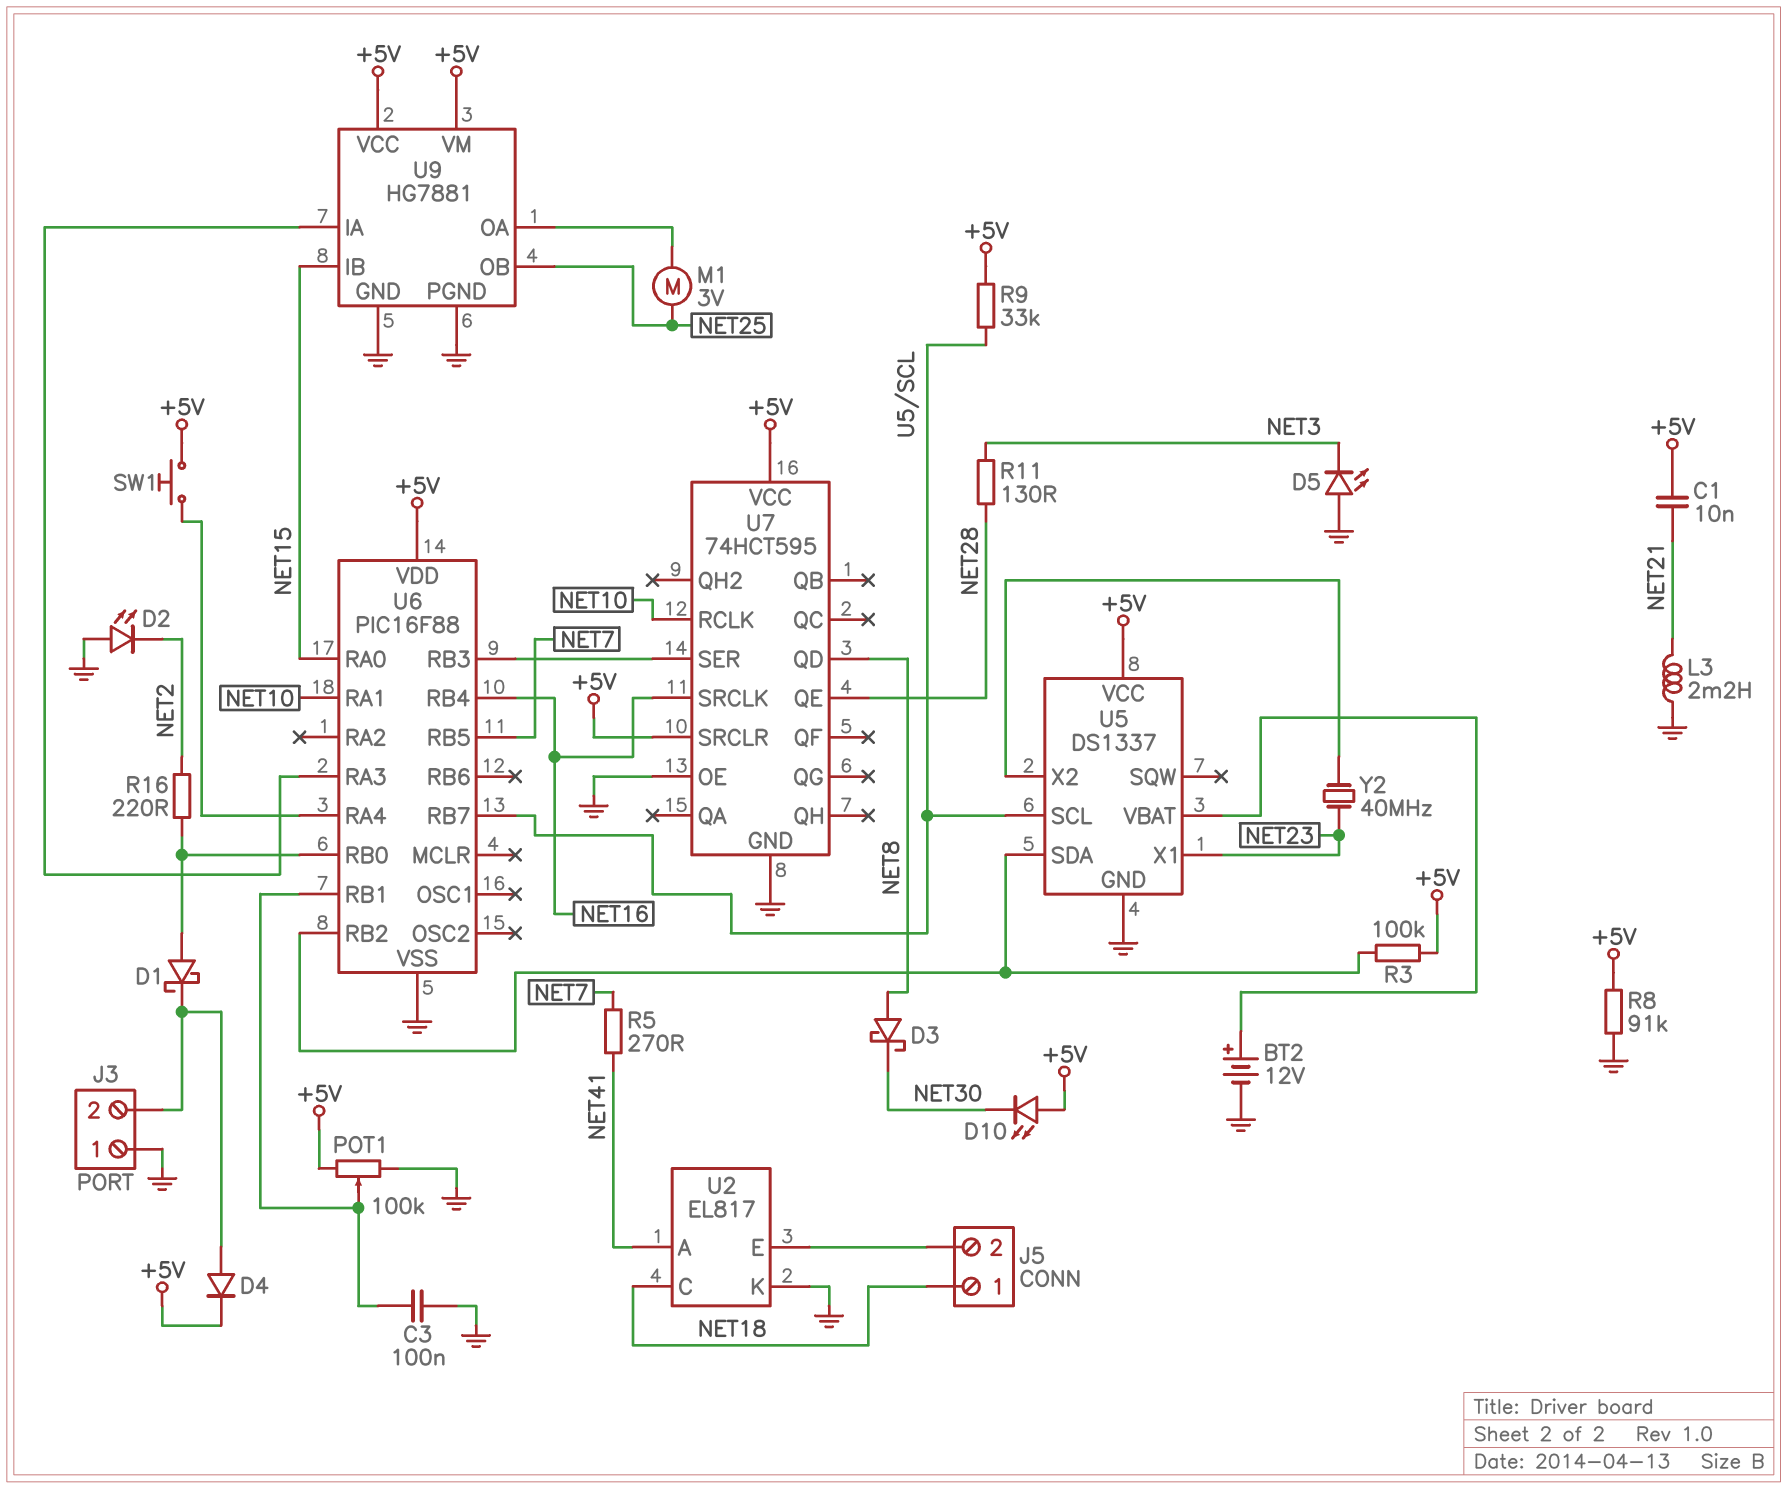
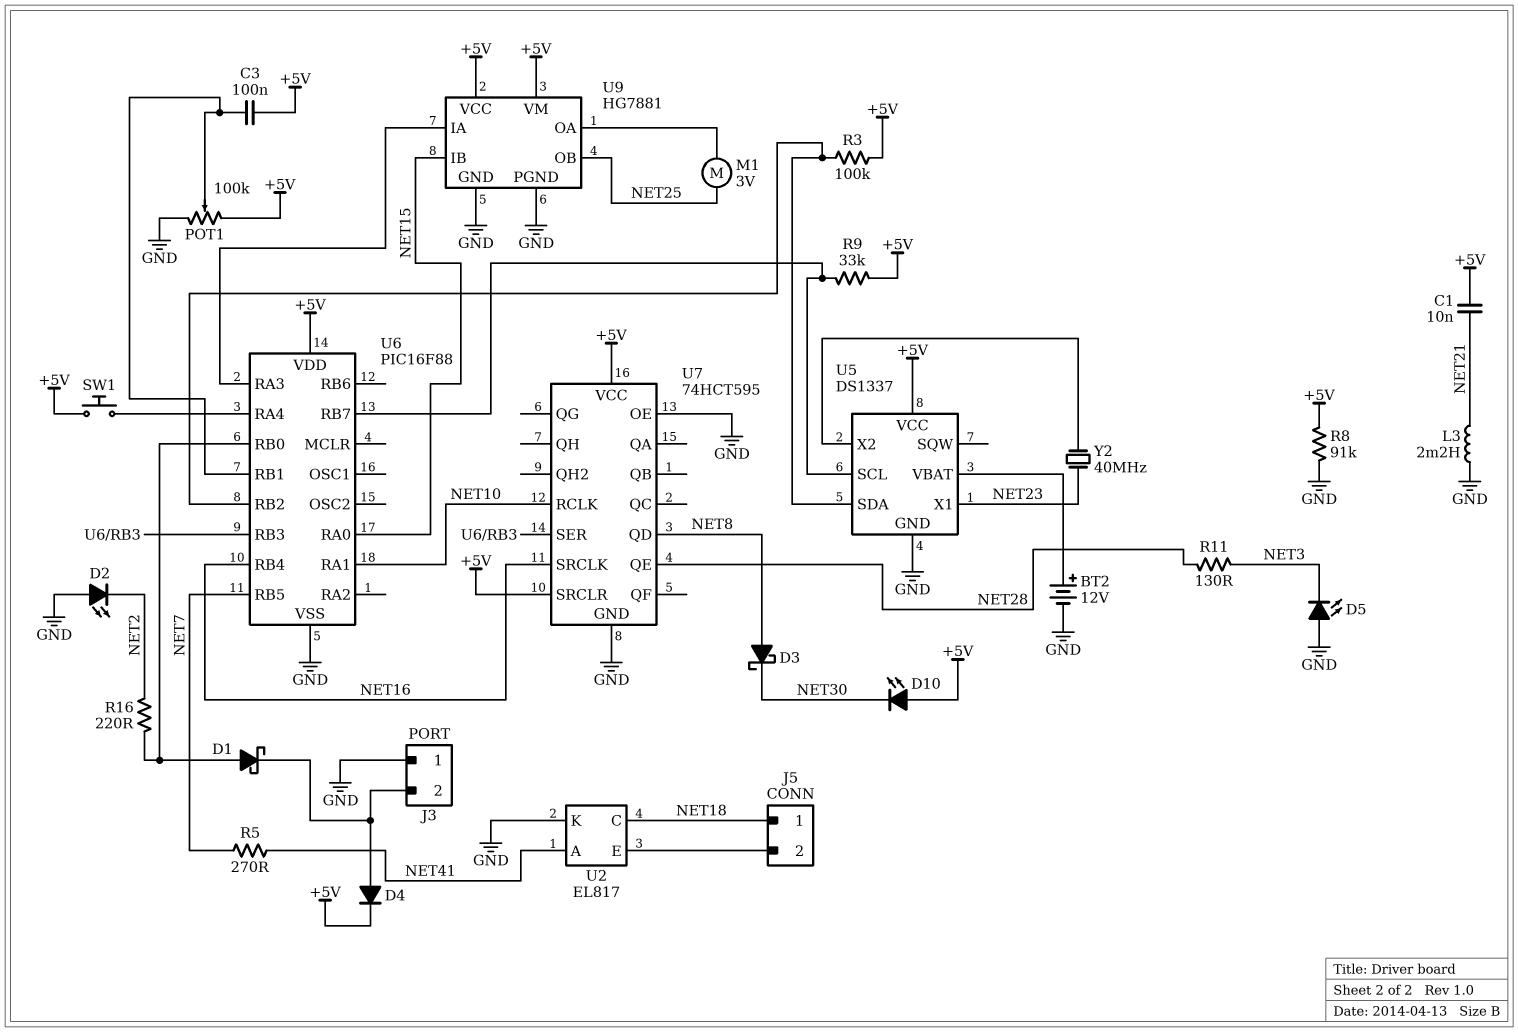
C3: 100nF (GND, U6/RB1) -> 100nF (+5V, U6/RB1)

